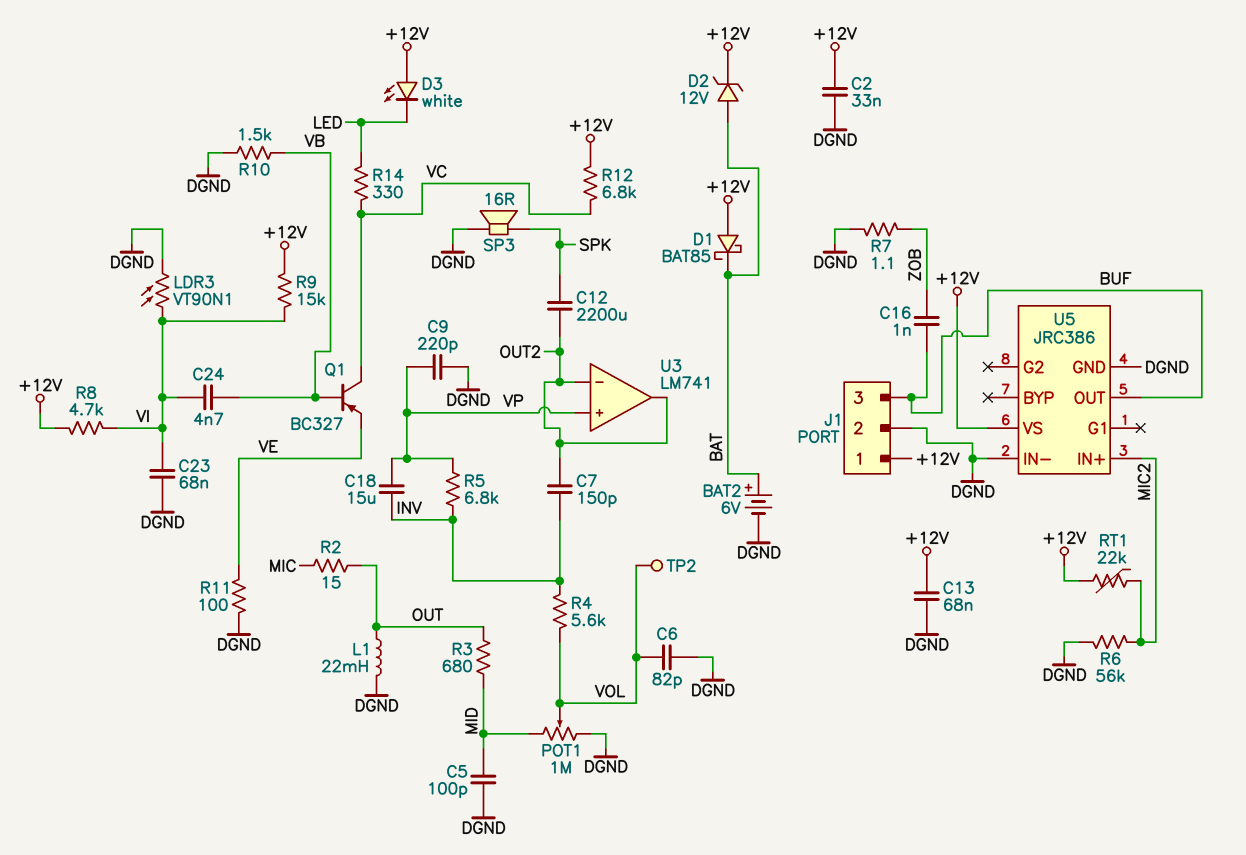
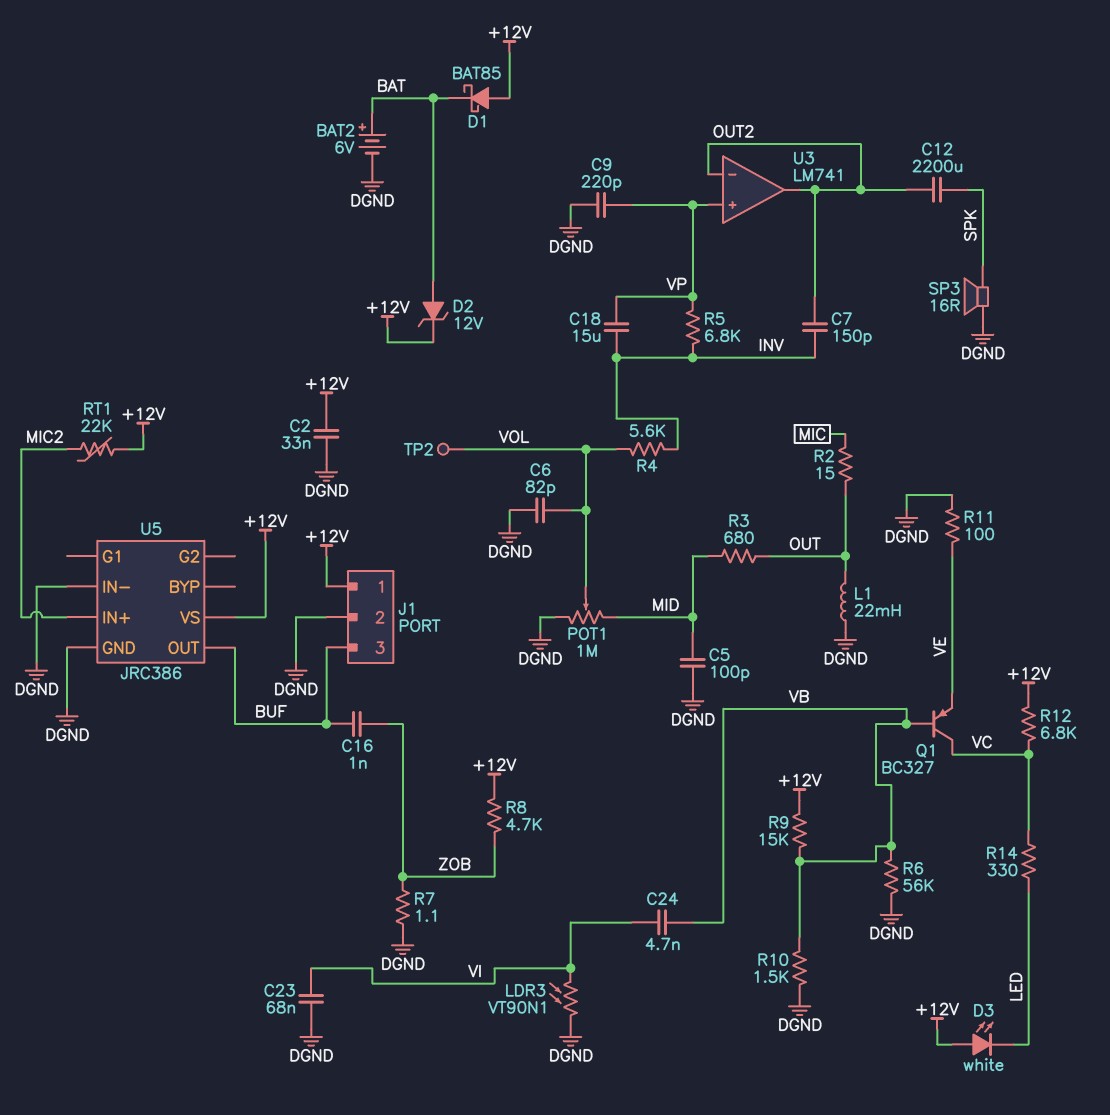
C13: 68nF (+12V, DGND) -> none
R6: 56k (DGND, MIC2) -> 56k (DGND, VB)
R8: 4.7k (+12V, VI) -> 4.7k (+12V, ZOB)
R9: 15k (+12V, VI) -> 15k (+12V, VB)

